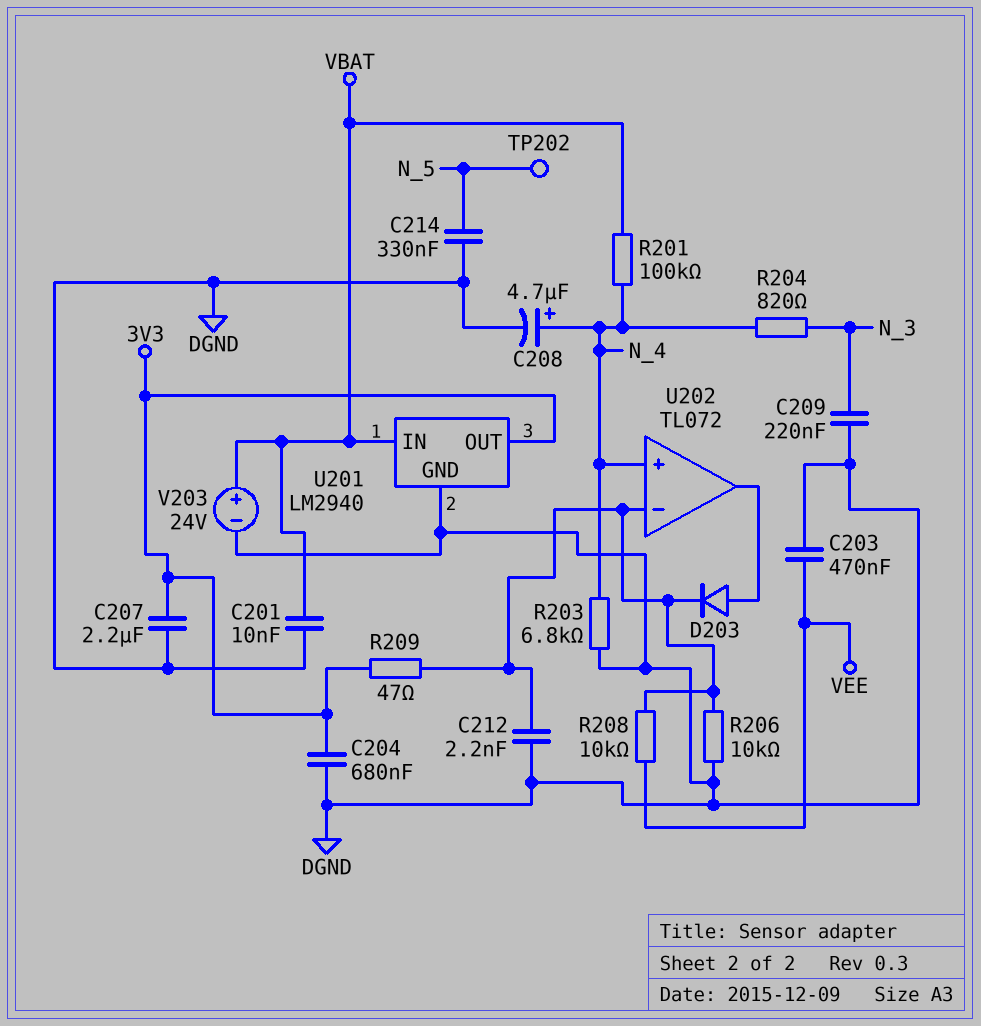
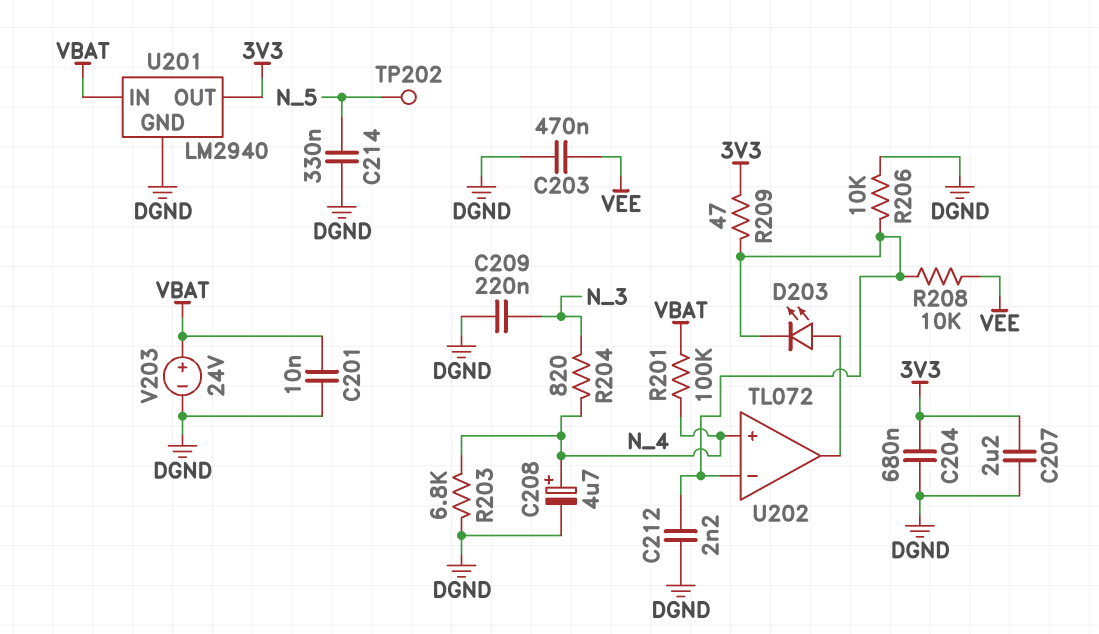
D203: diode (A U202/out, K U202/in-) -> LED (A U202/out, K U202/in-)

